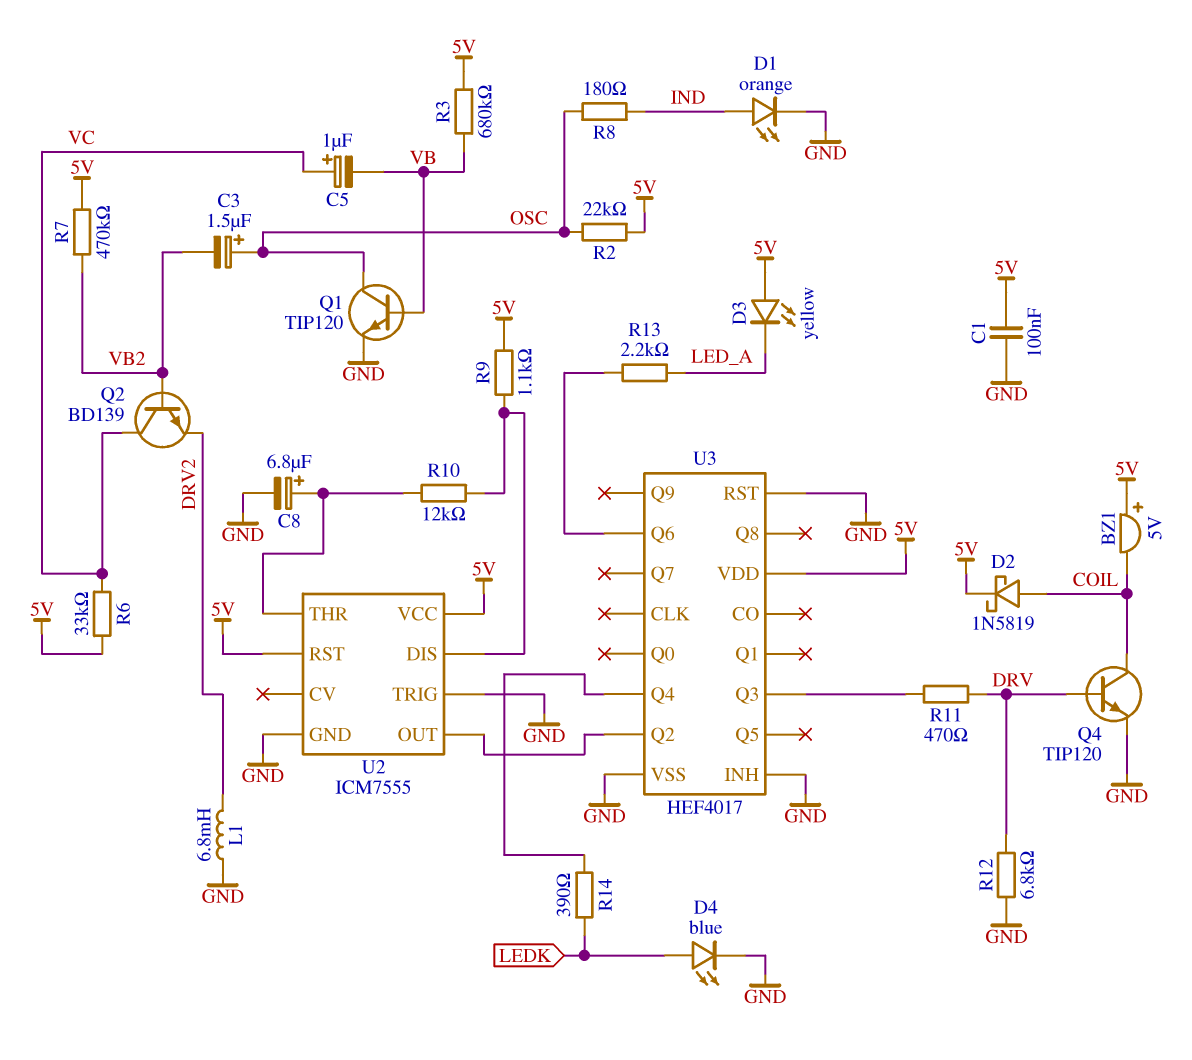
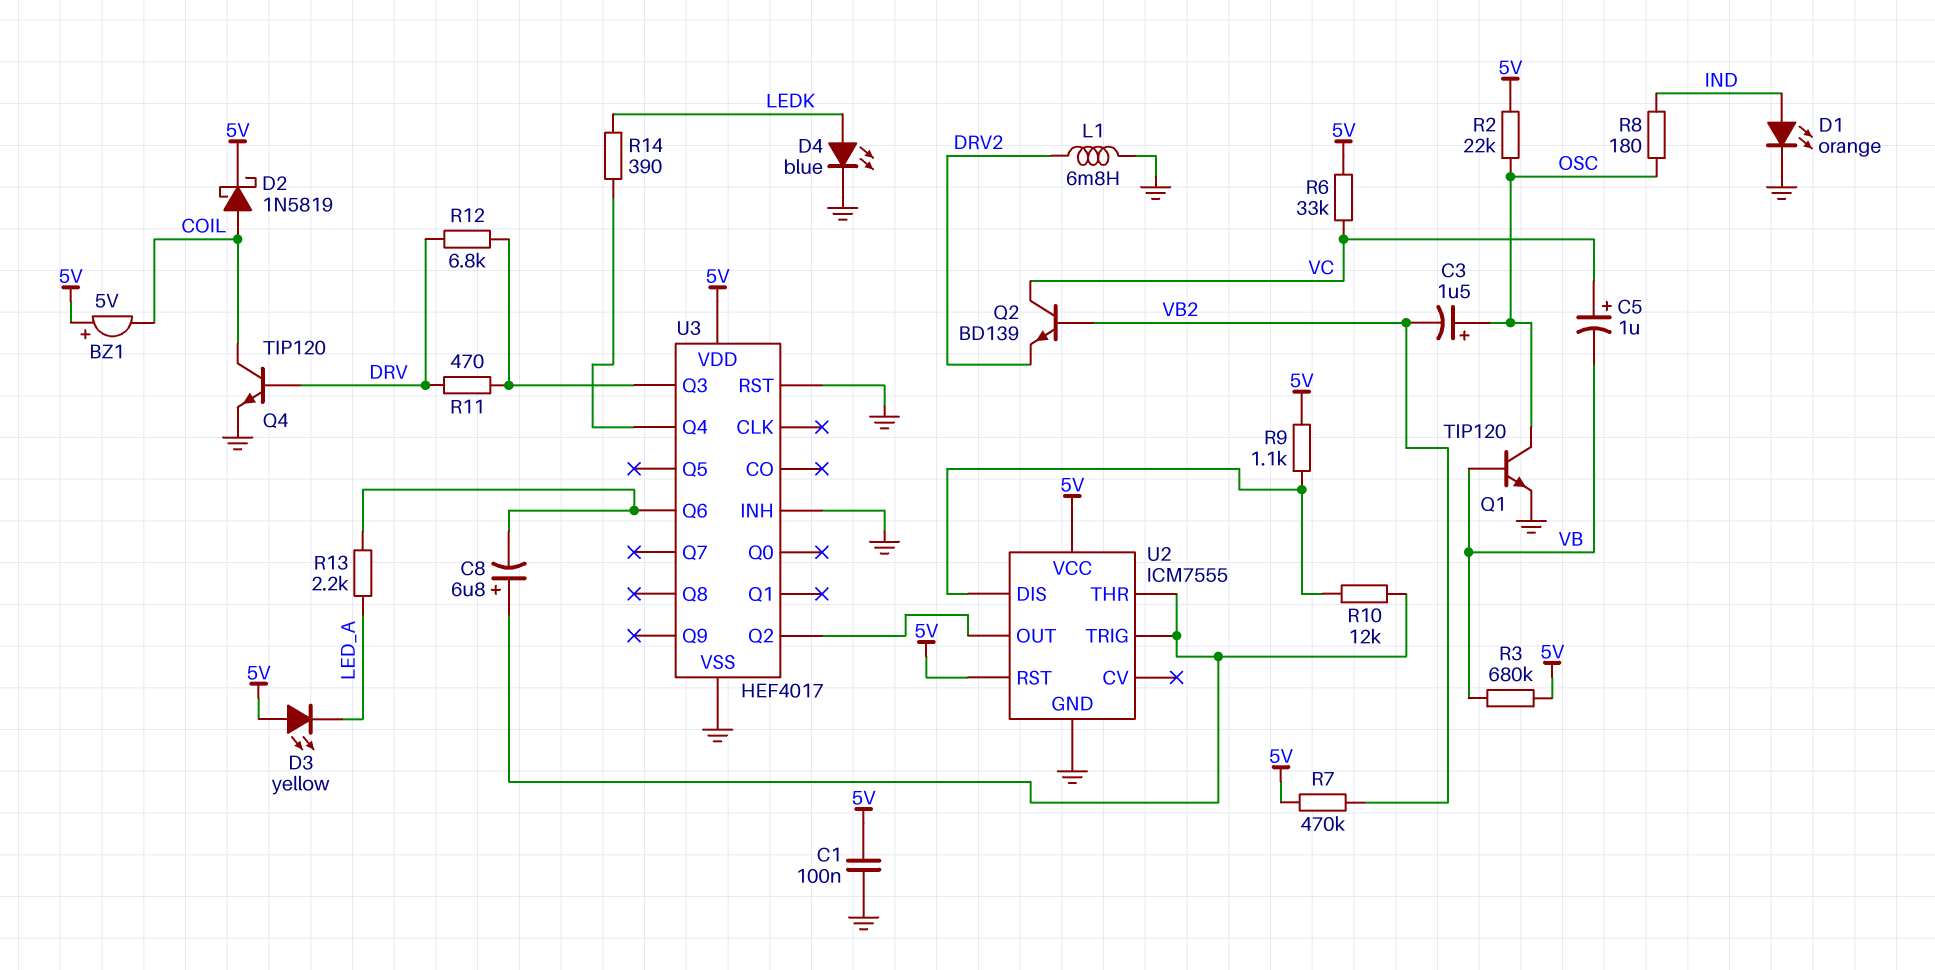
C8: 6.8uF (plus U2/THR, minus GND) -> 6.8uF (plus U2/THR, minus U3/Q6)
R12: 6.8k (DRV, GND) -> 6.8k (DRV, U3/Q3)
U2 pin TRIG: GND -> U2/THR

